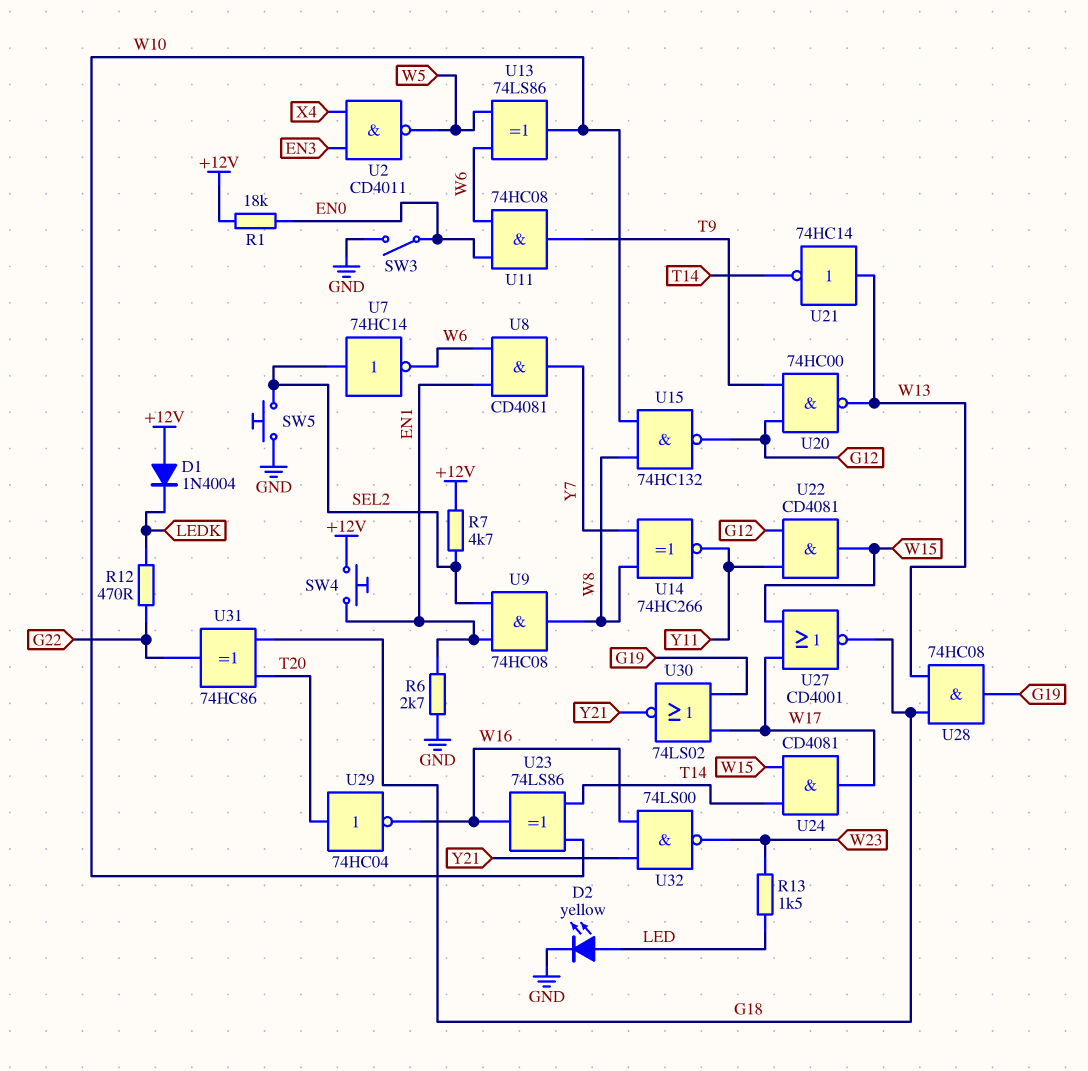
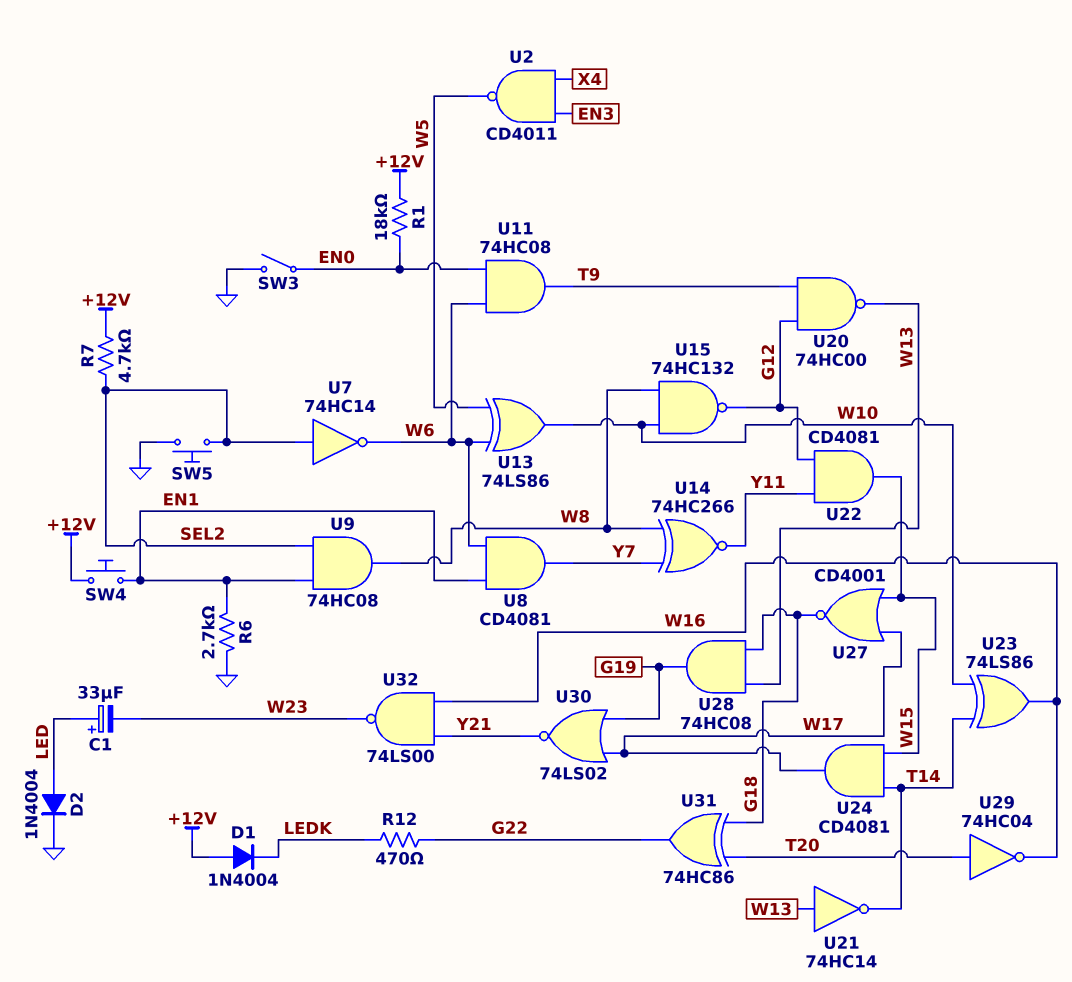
C1: none -> 33uF (plus LED, minus W23)
D2: LED yellow (A LED, K GND) -> diode 1N4004 (A LED, K GND)
R13: 1.5k (LED, W23) -> none

